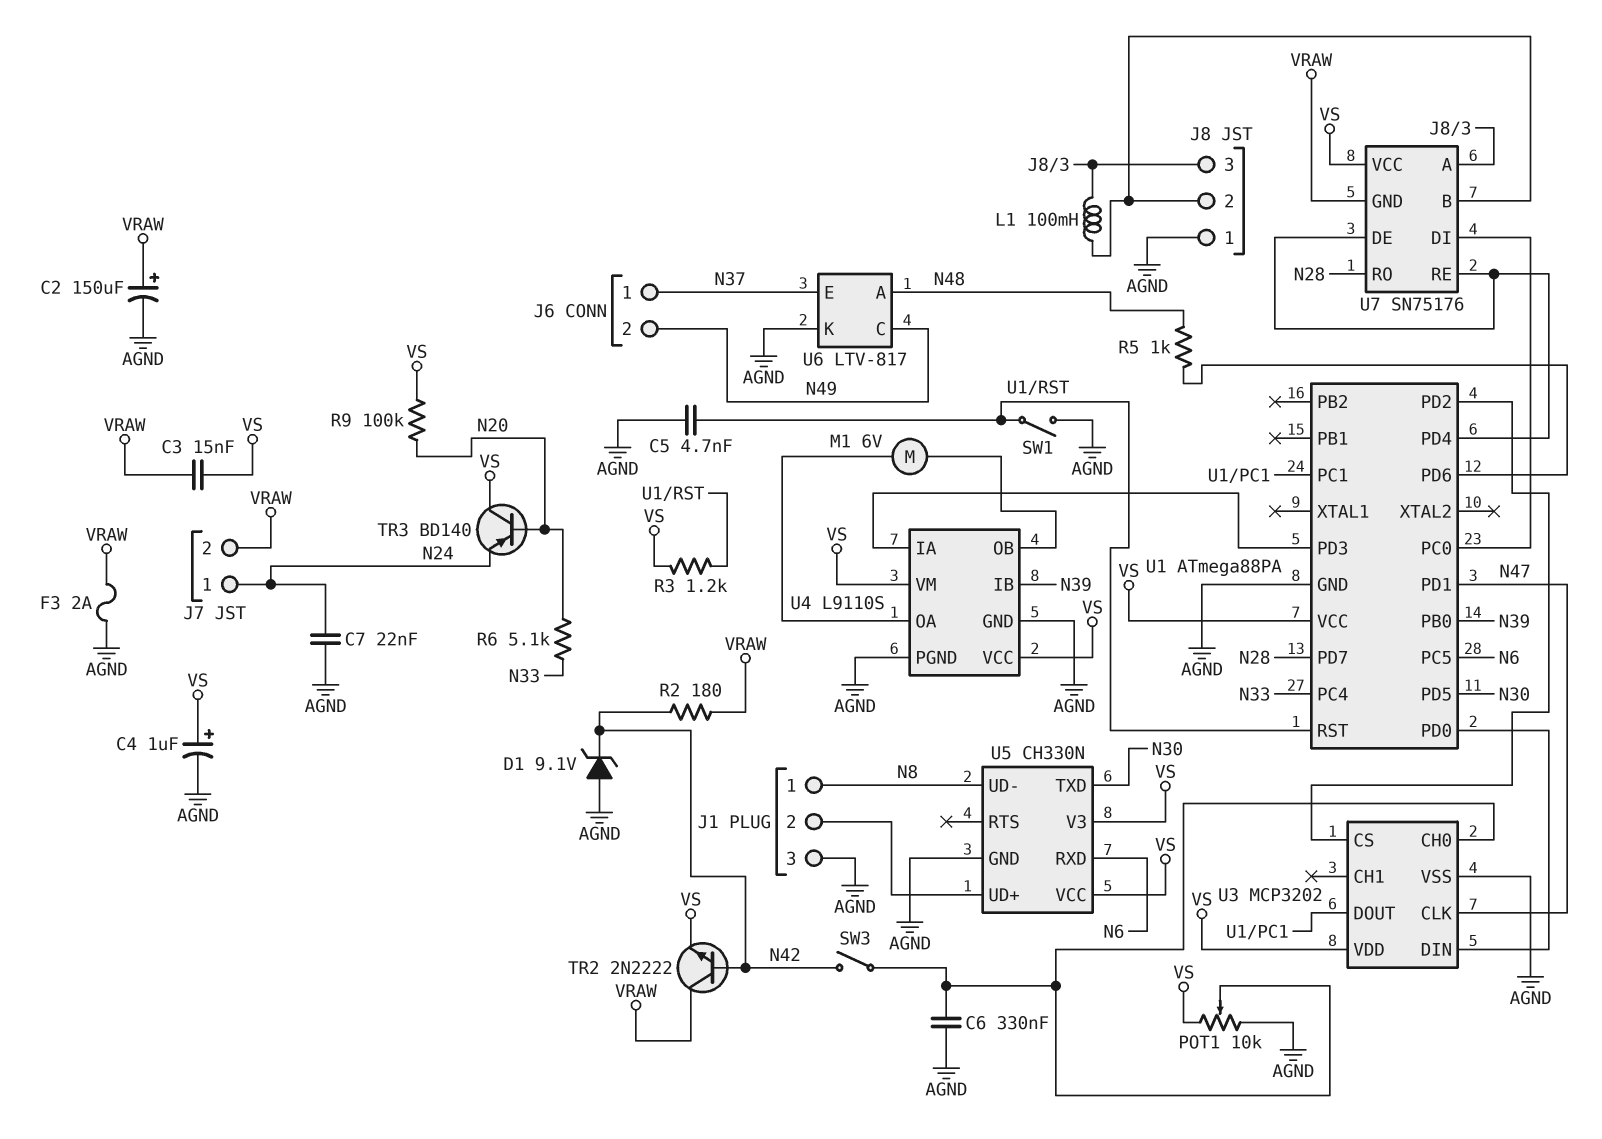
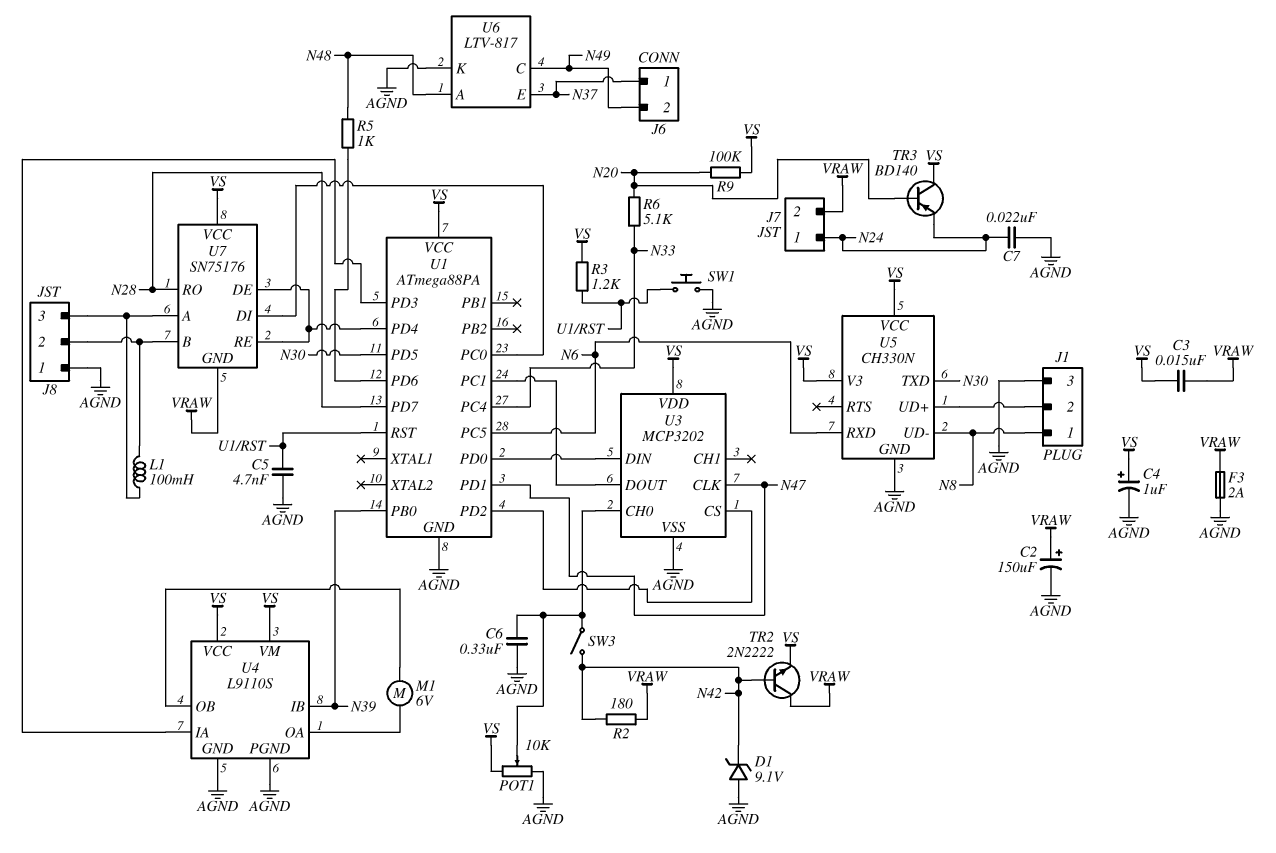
SW1: switch (AGND, U1/RST) -> button (AGND, U1/RST)

